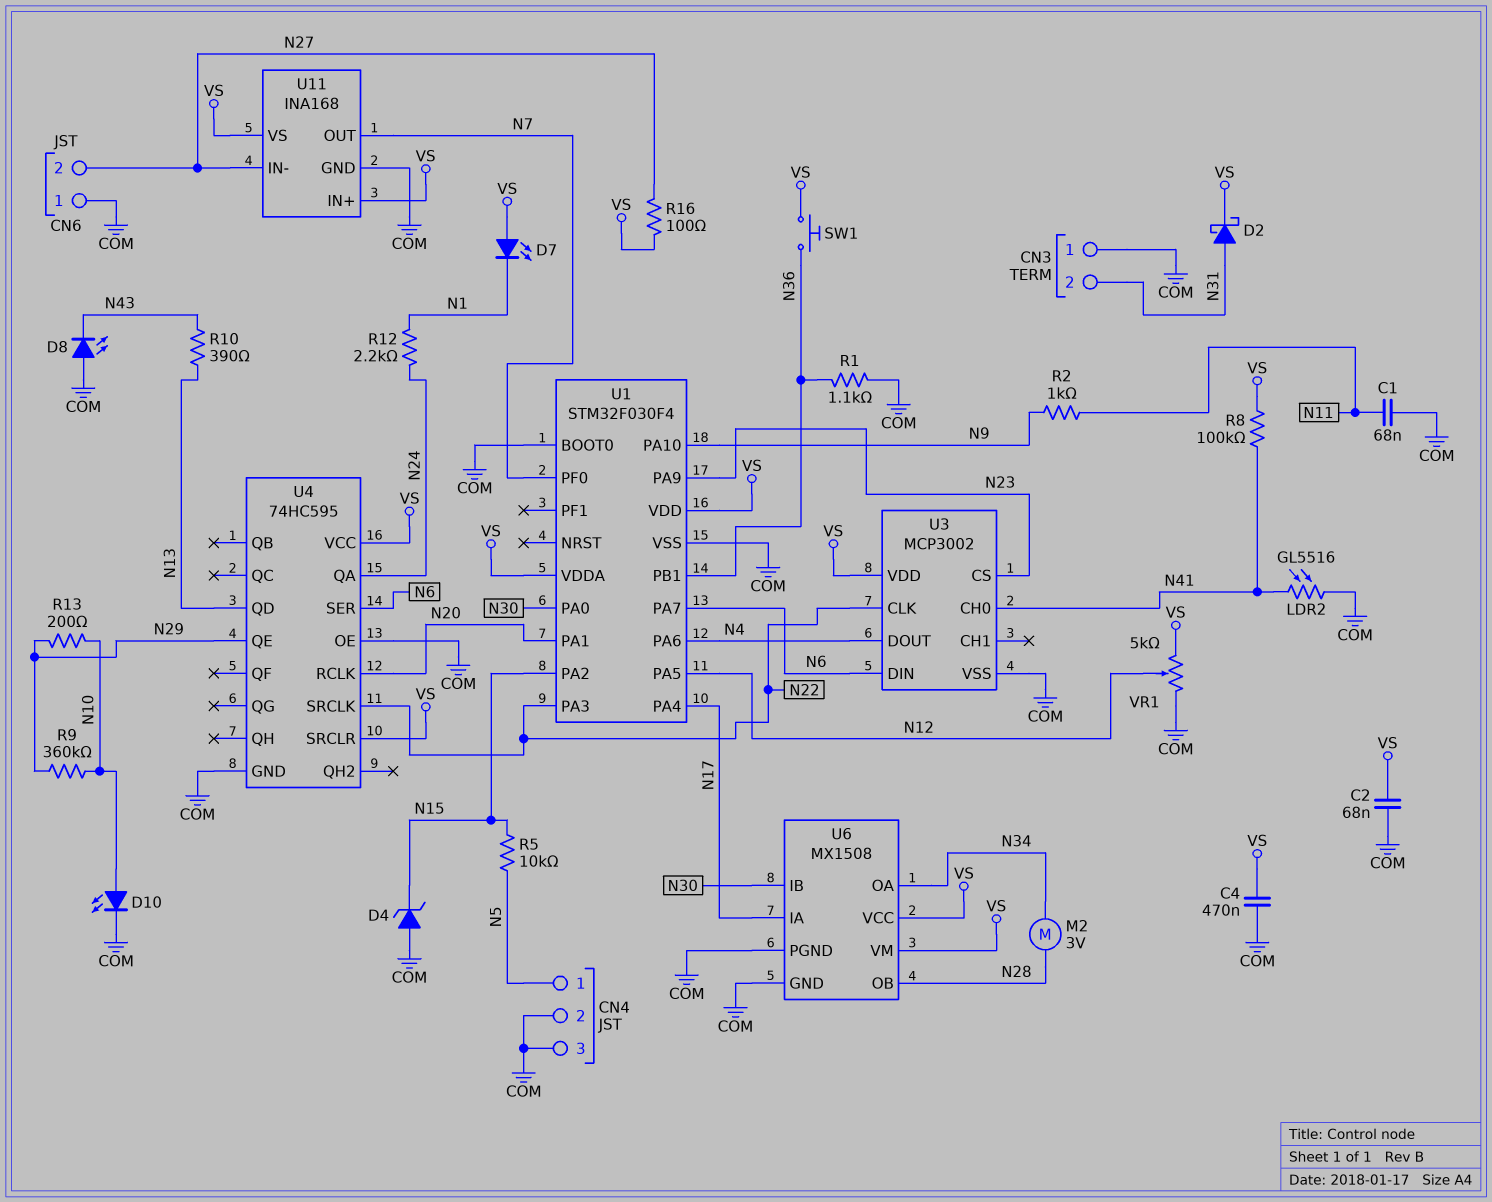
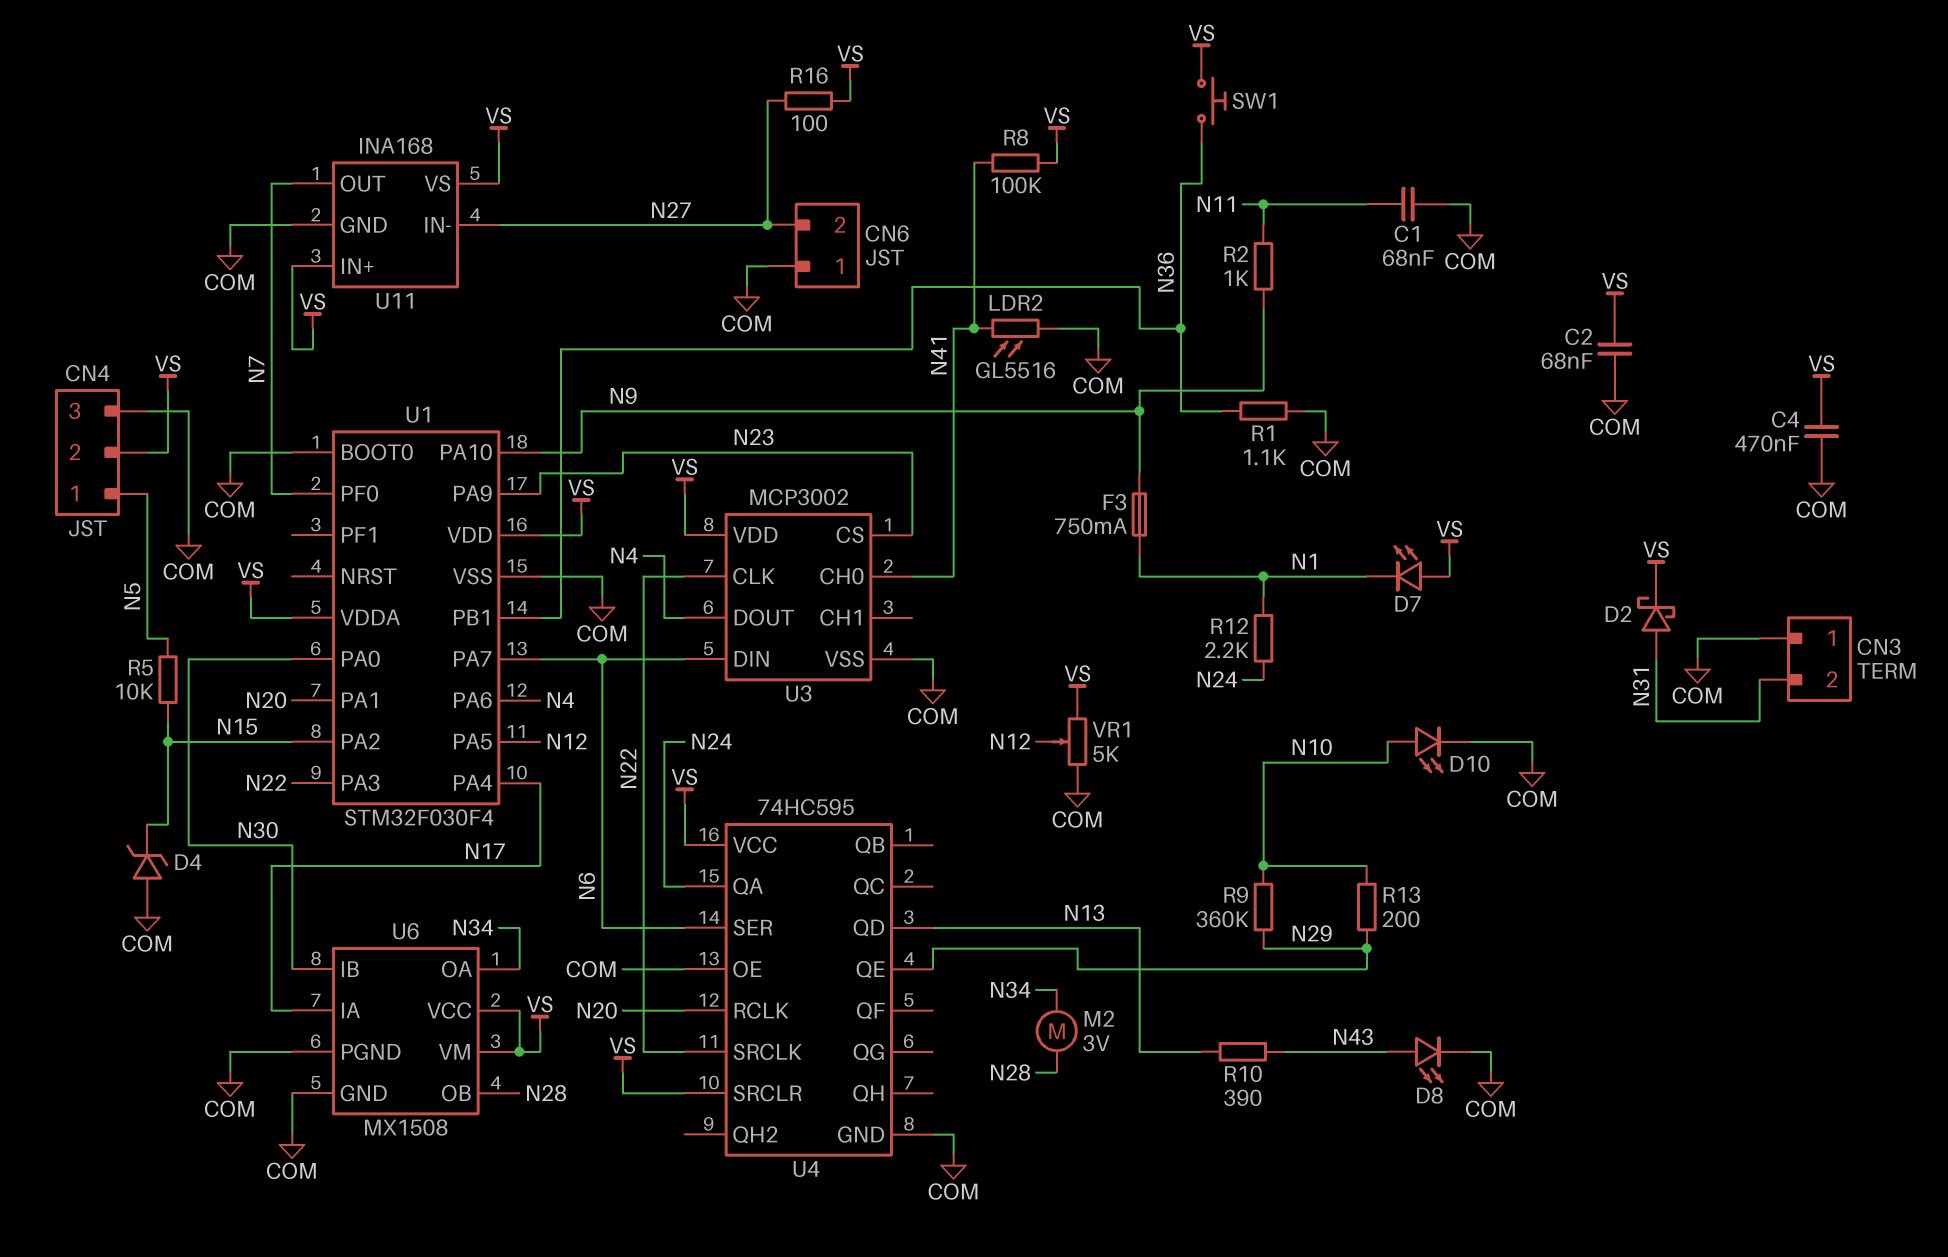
CN4 pin 2: COM -> VS
D8: LED (A COM, K N43) -> LED (A N43, K COM)
F3: none -> 750mA (N1, N9)

